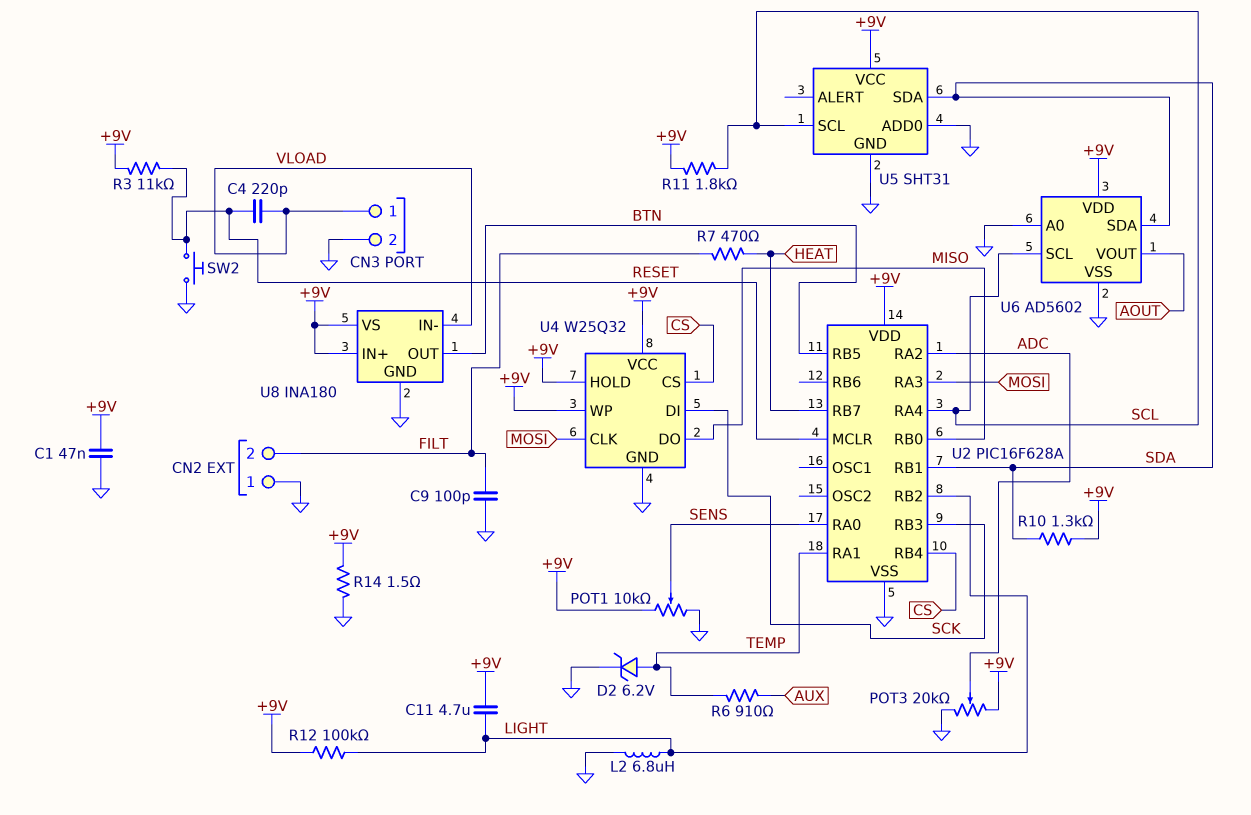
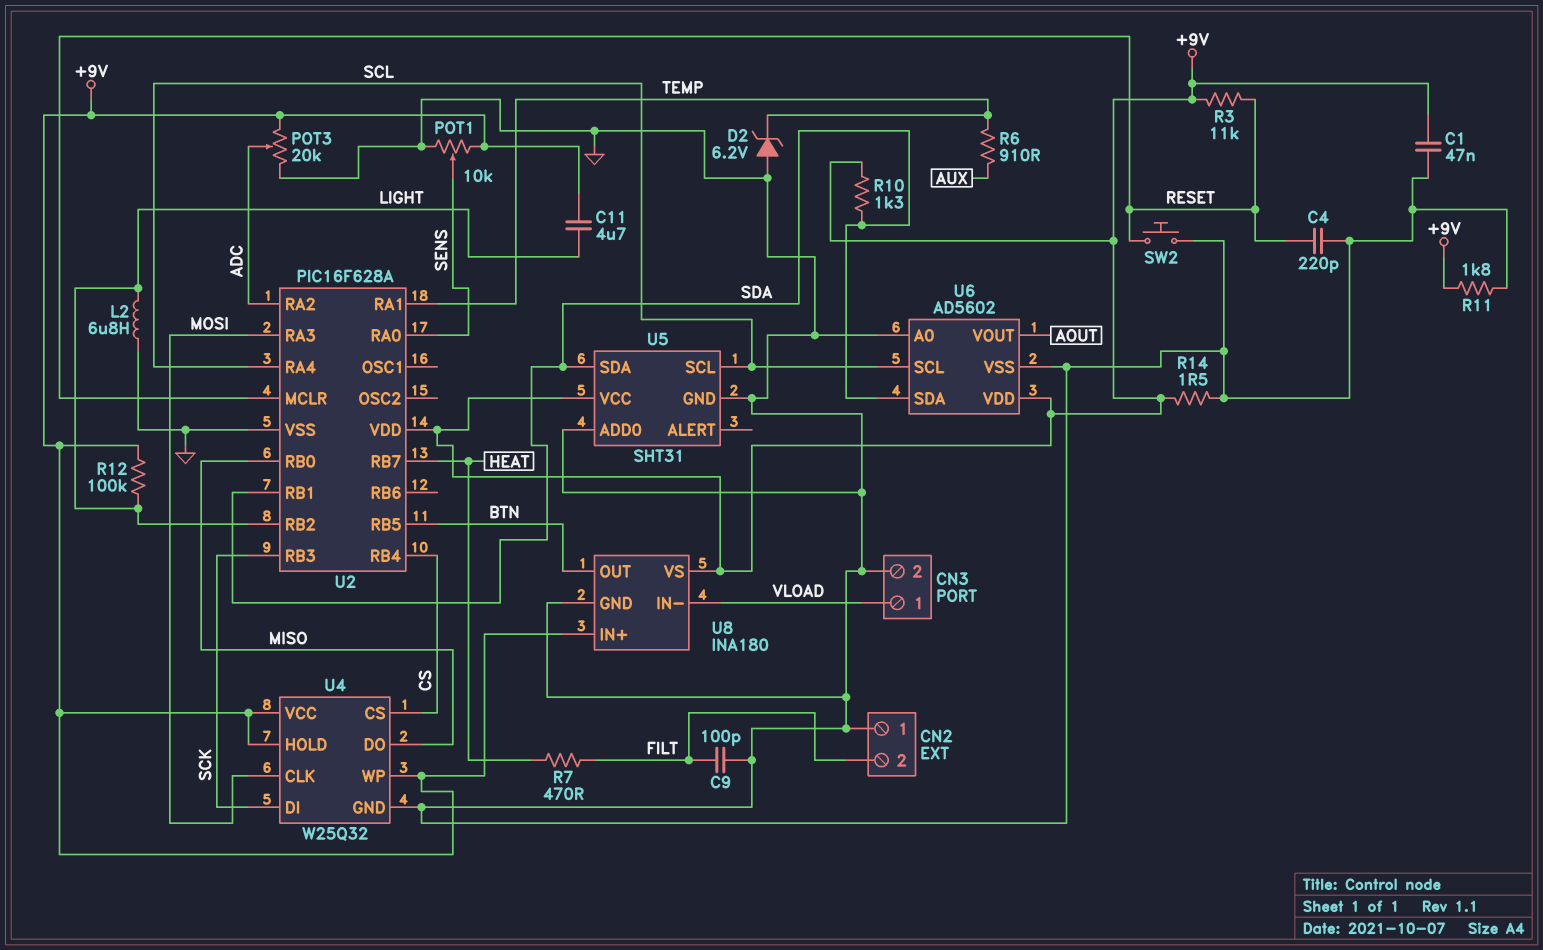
C4: 220pF (RESET, VLOAD) -> 220pF (GND, RESET)
D2: zener 6.2V (A TEMP, K GND) -> zener 6.2V (A GND, K TEMP)
R11: 1.8k (+9V, SCL) -> 1.8k (+9V, GND)

